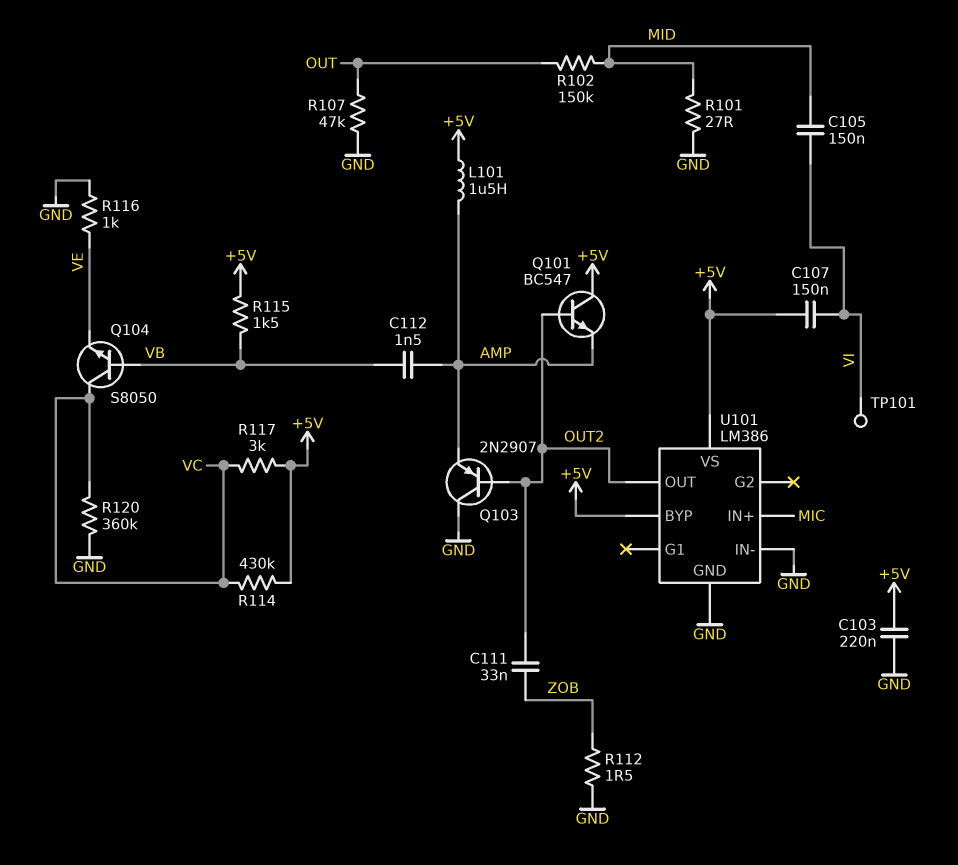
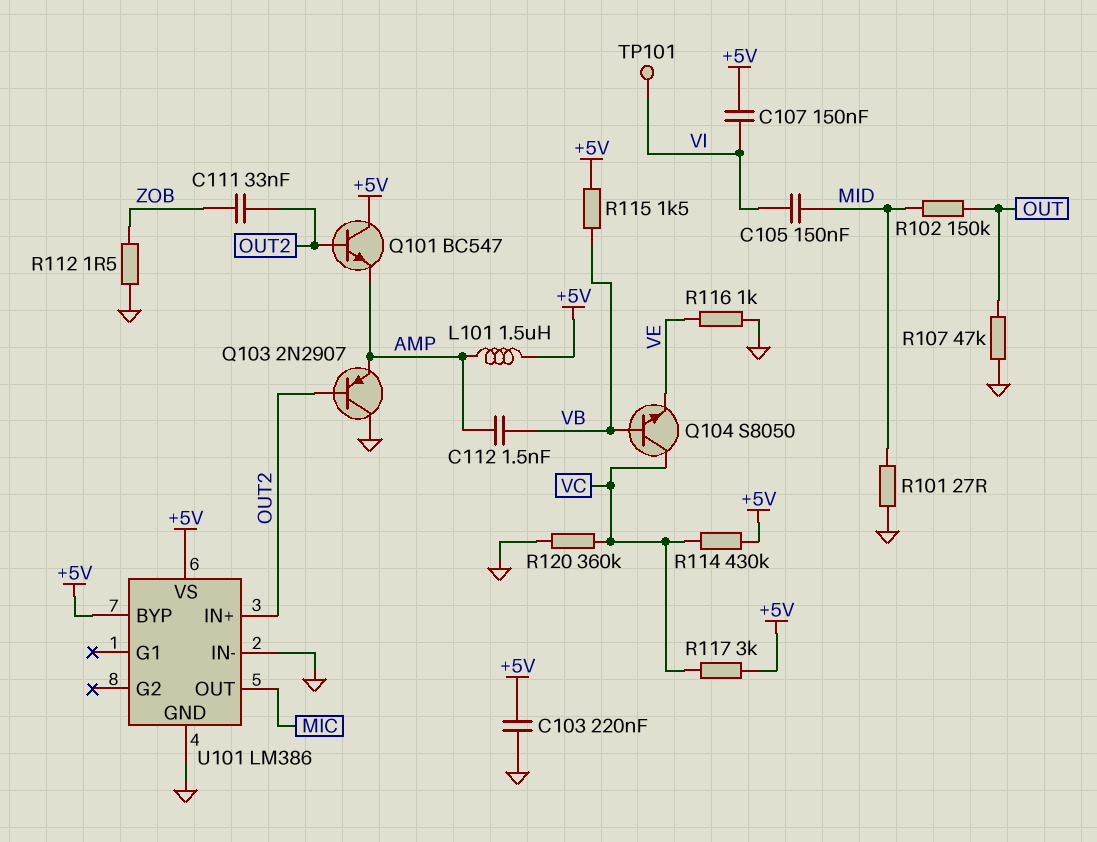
U101 pin IN+: MIC -> OUT2
U101 pin OUT: OUT2 -> MIC

